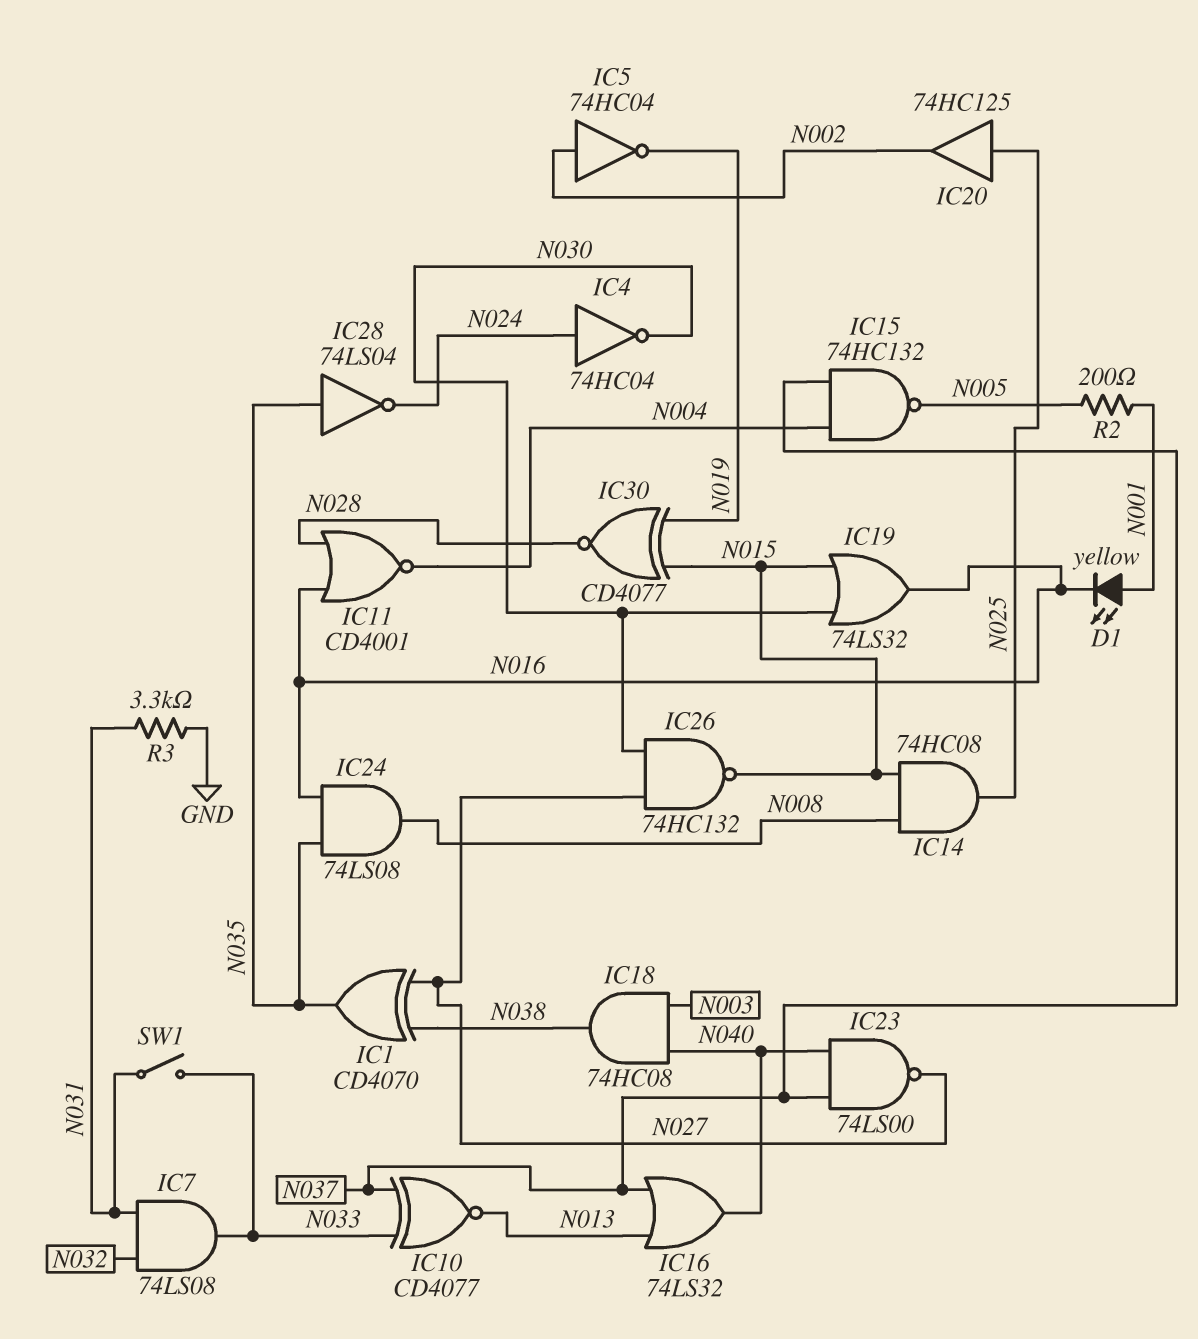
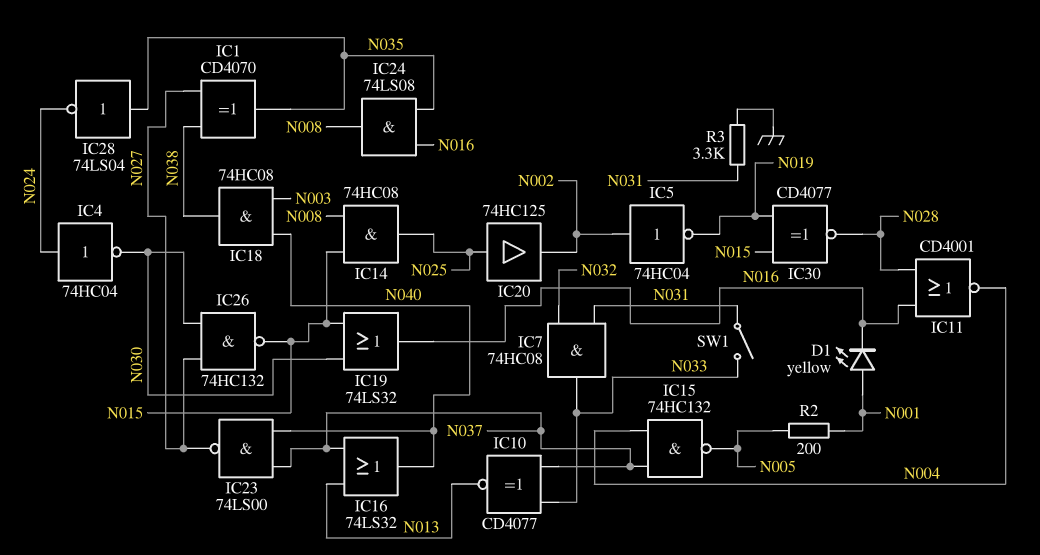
IC7: AND 74LS08 (in N031, in N032, out N033) -> AND 74HC08 (in N031, in N032, out N033)

